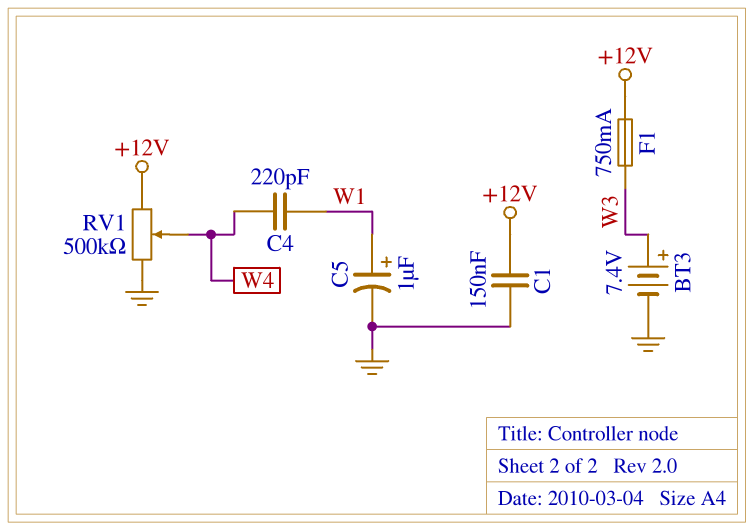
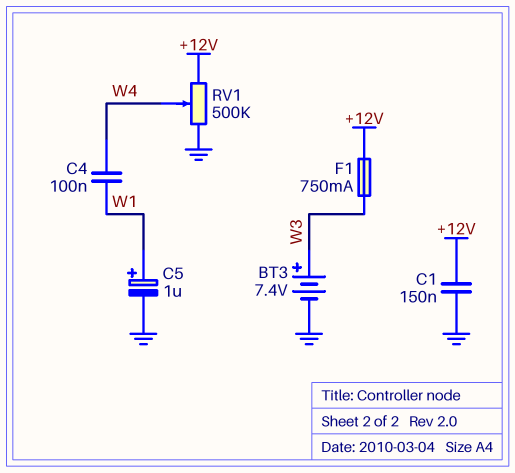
C4: 220pF (W1, W4) -> 100nF (W1, W4)

